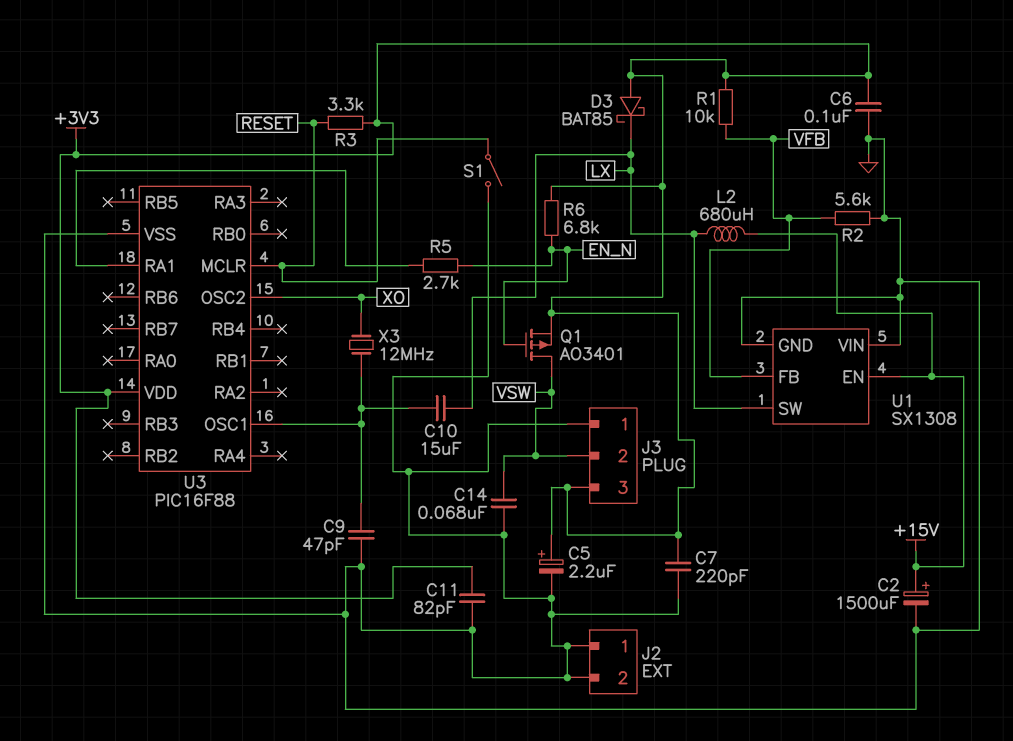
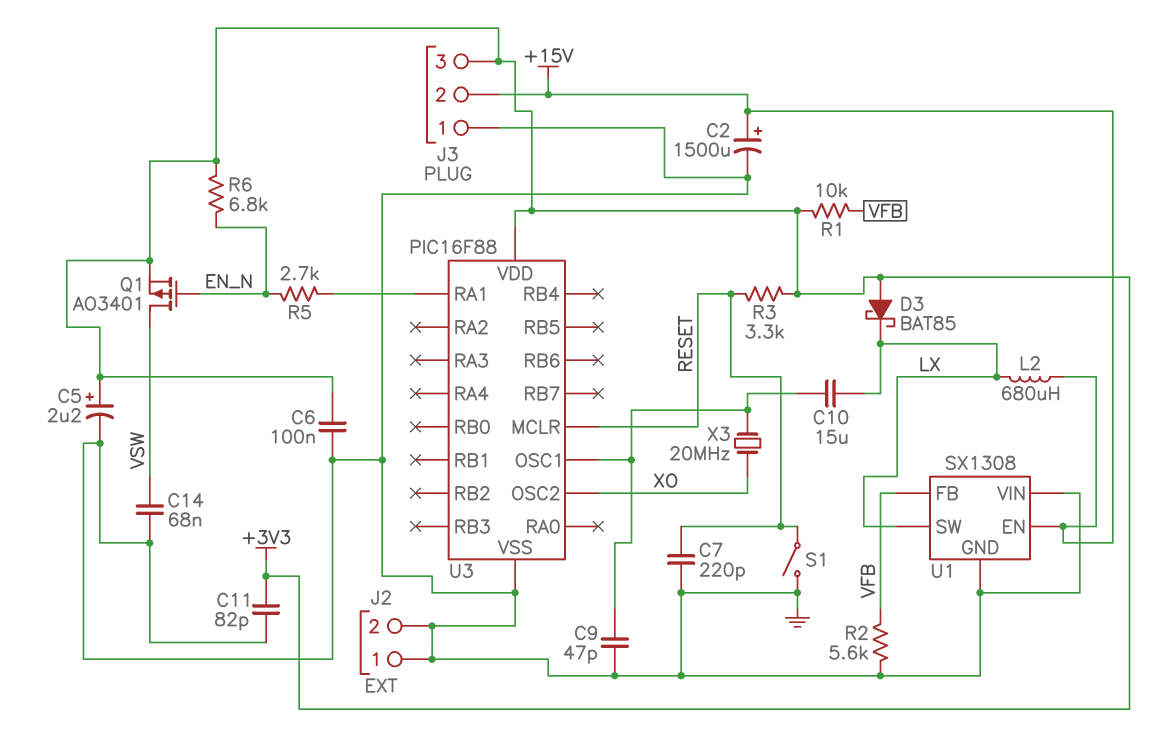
C7: 220pF (+3V3, GND) -> 220pF (GND, RESET)
J3 pin 2: VSW -> +15V
X3: 12MHz (U3/OSC1, XO) -> 20MHz (U3/OSC1, XO)

